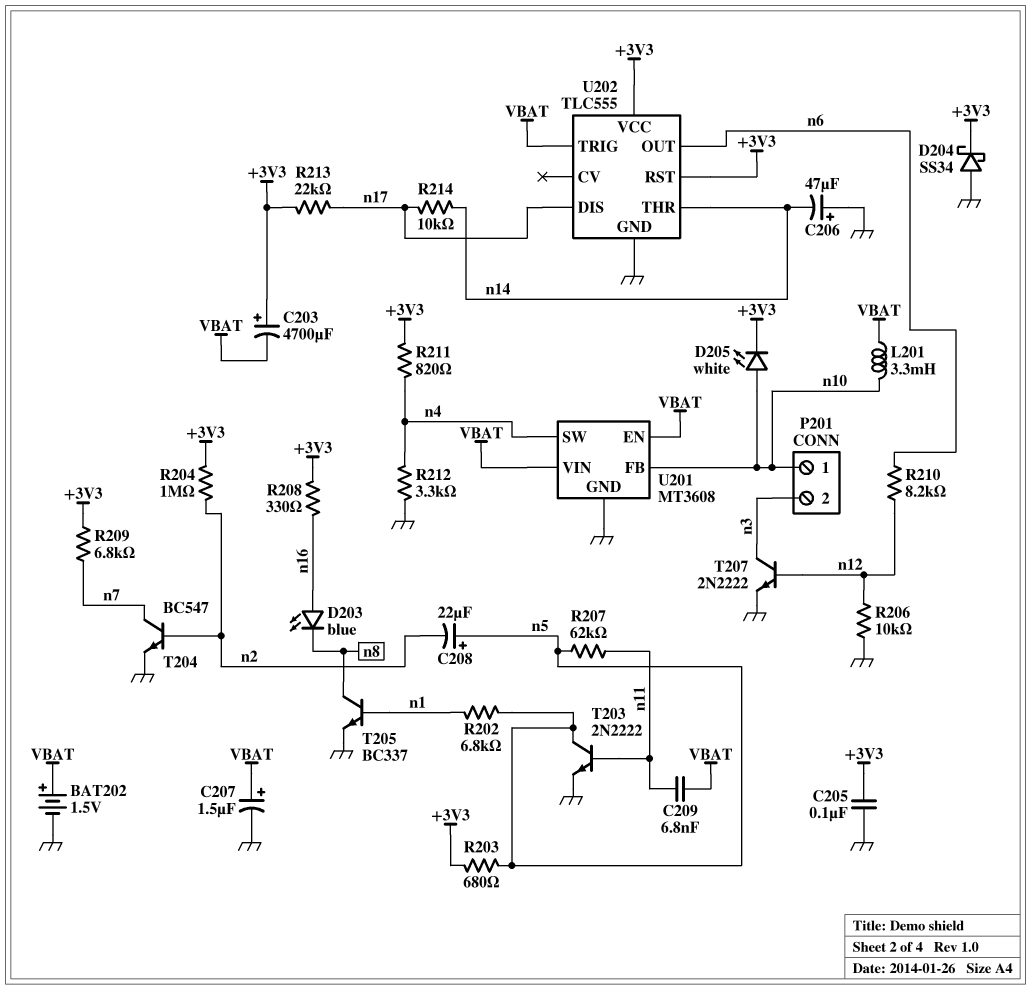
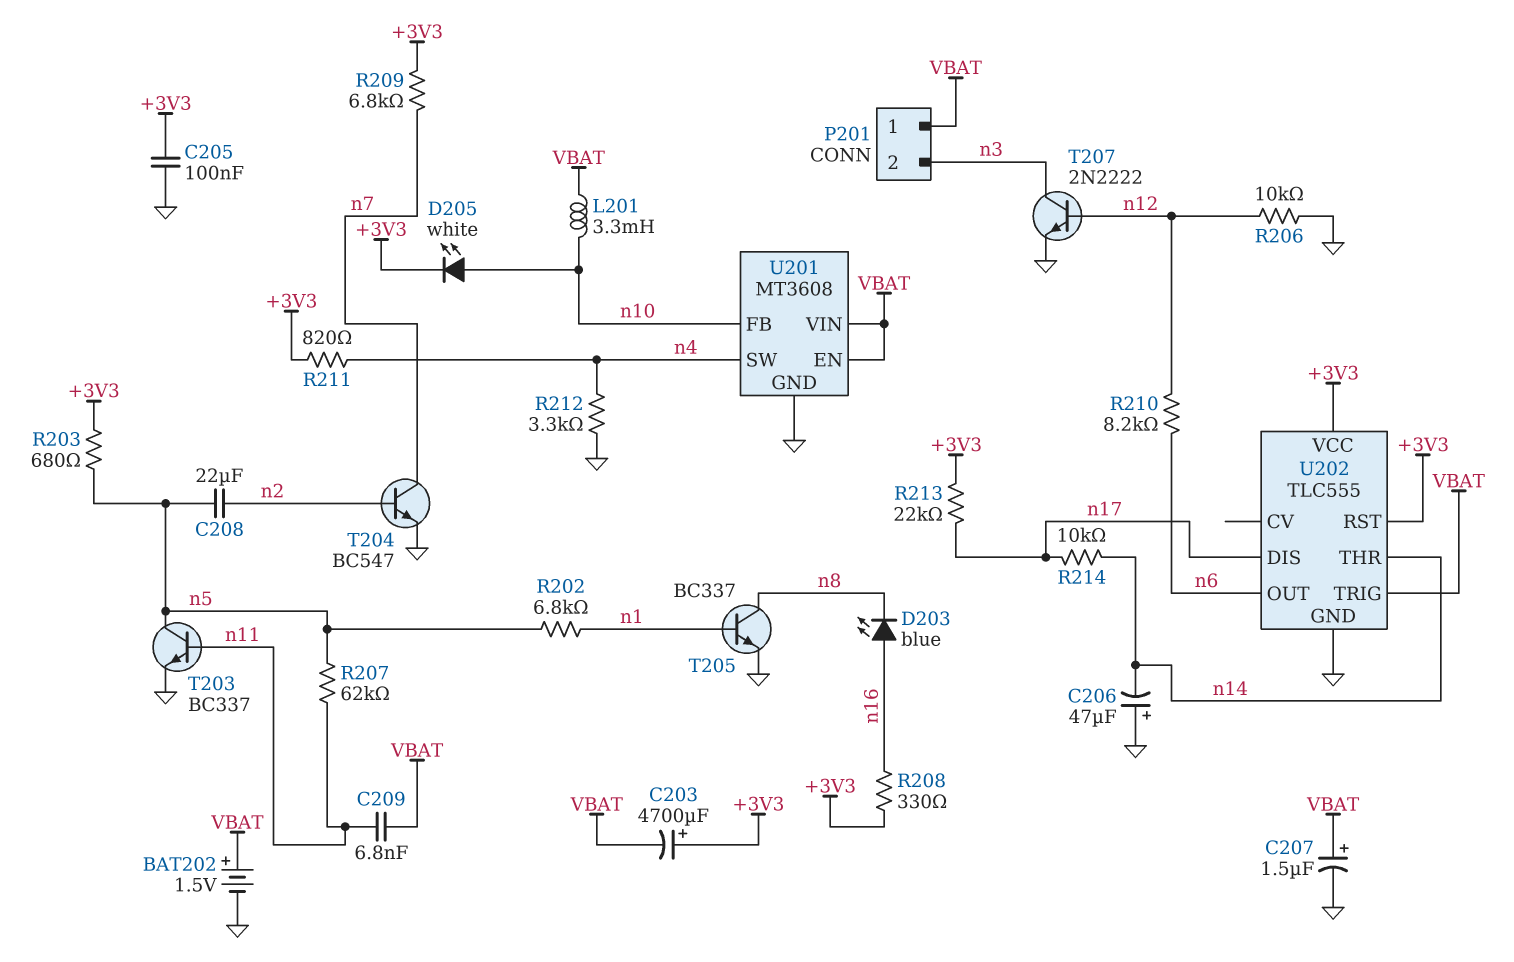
C208: 22uF (plus n5, minus n2) -> 22uF (n2, n5)
D204: schottky SS34 (A GND, K +3V3) -> none
P201 pin 1: n10 -> VBAT
R204: 1M (+3V3, n2) -> none
T203: NPN 2N2222 (B n11, C n5, E GND) -> NPN BC337 (B n11, C n5, E GND)

